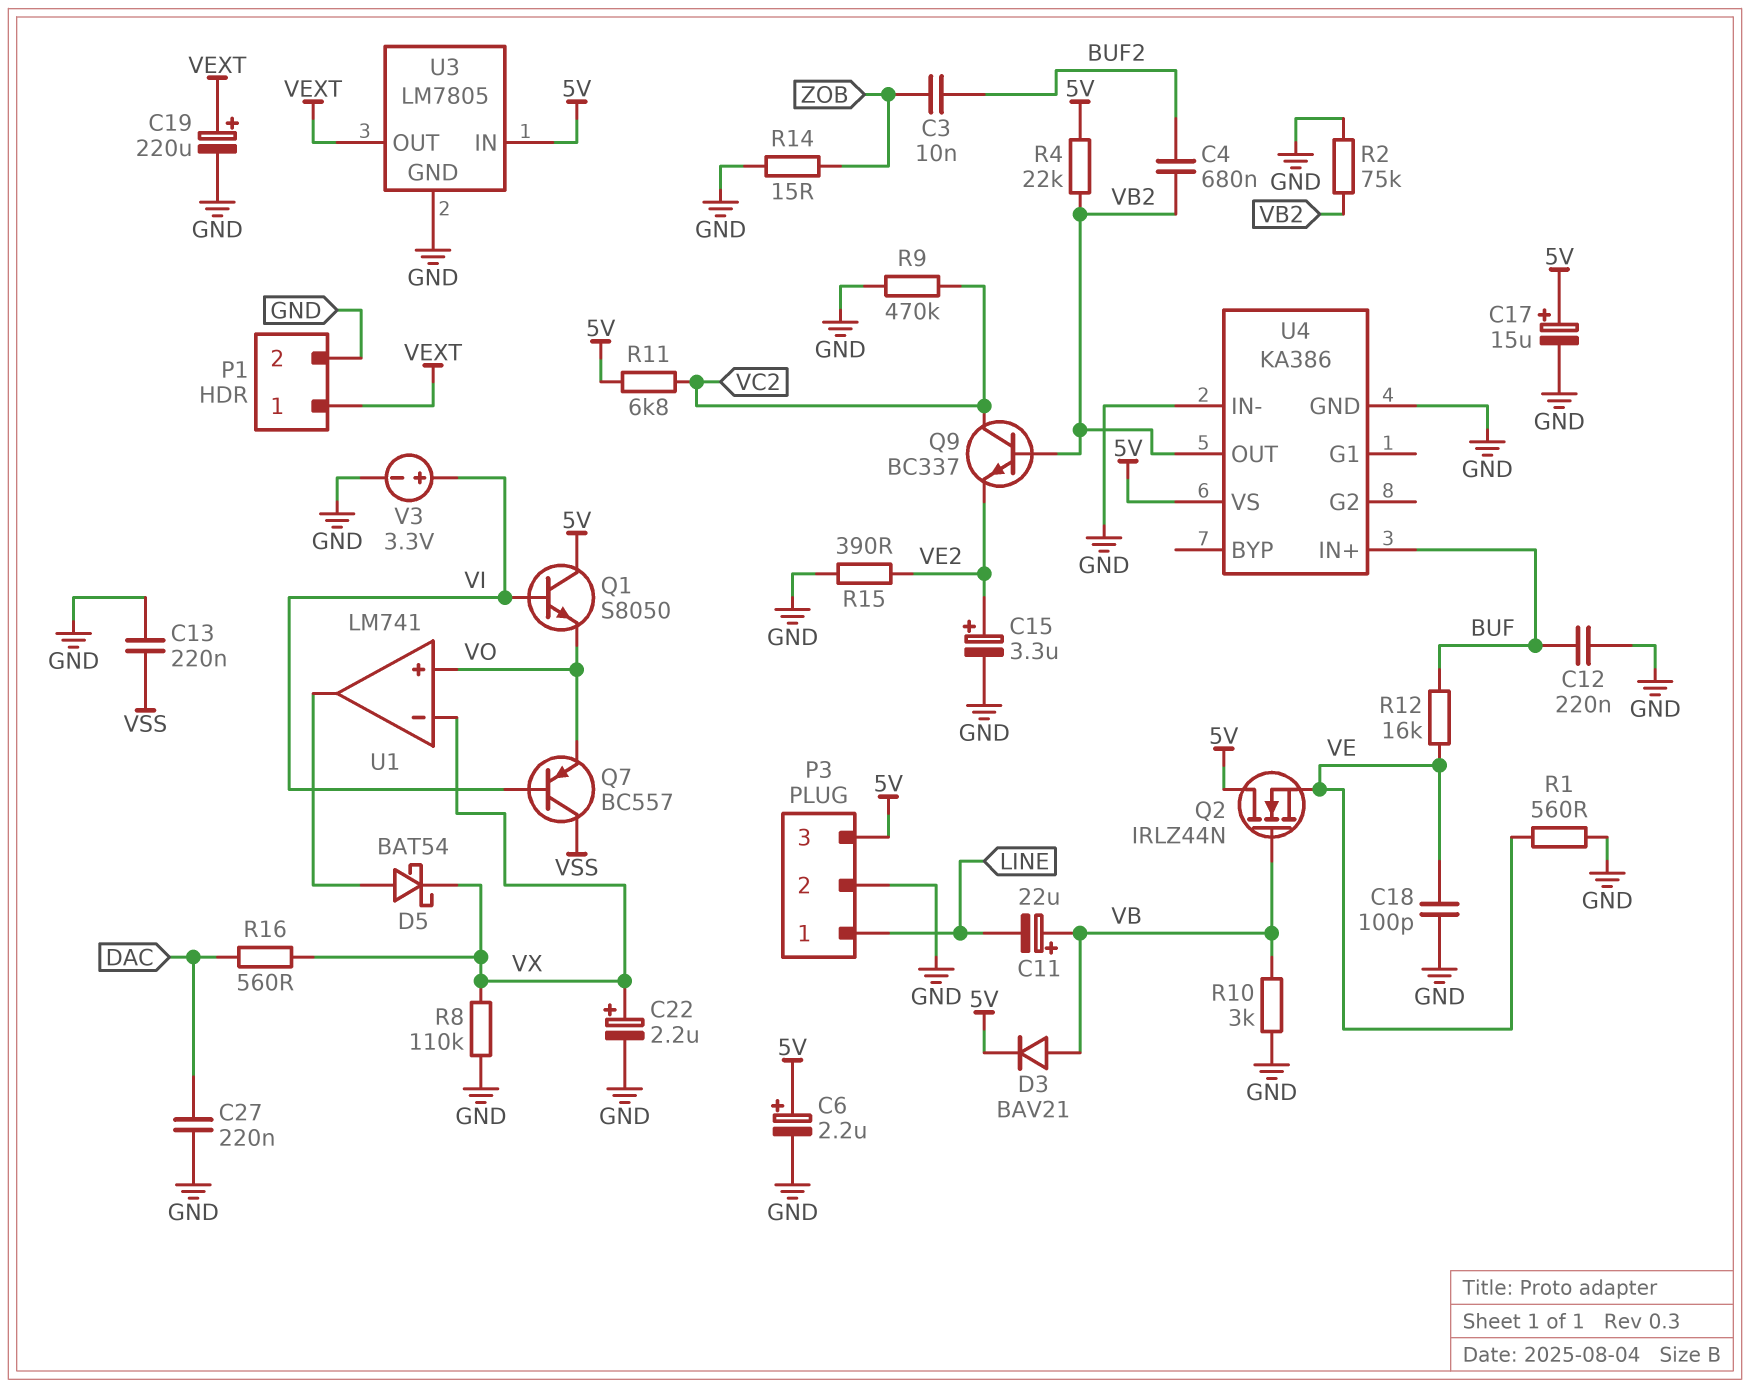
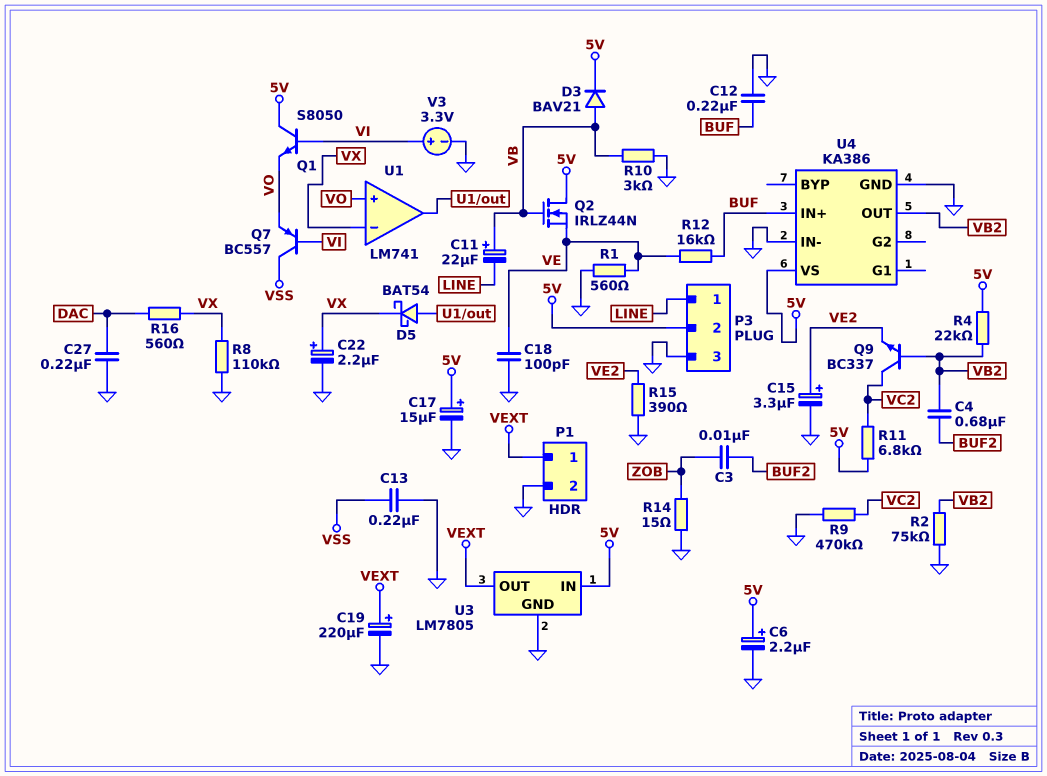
P3 pin 2: GND -> 5V
P3 pin 3: 5V -> GND

